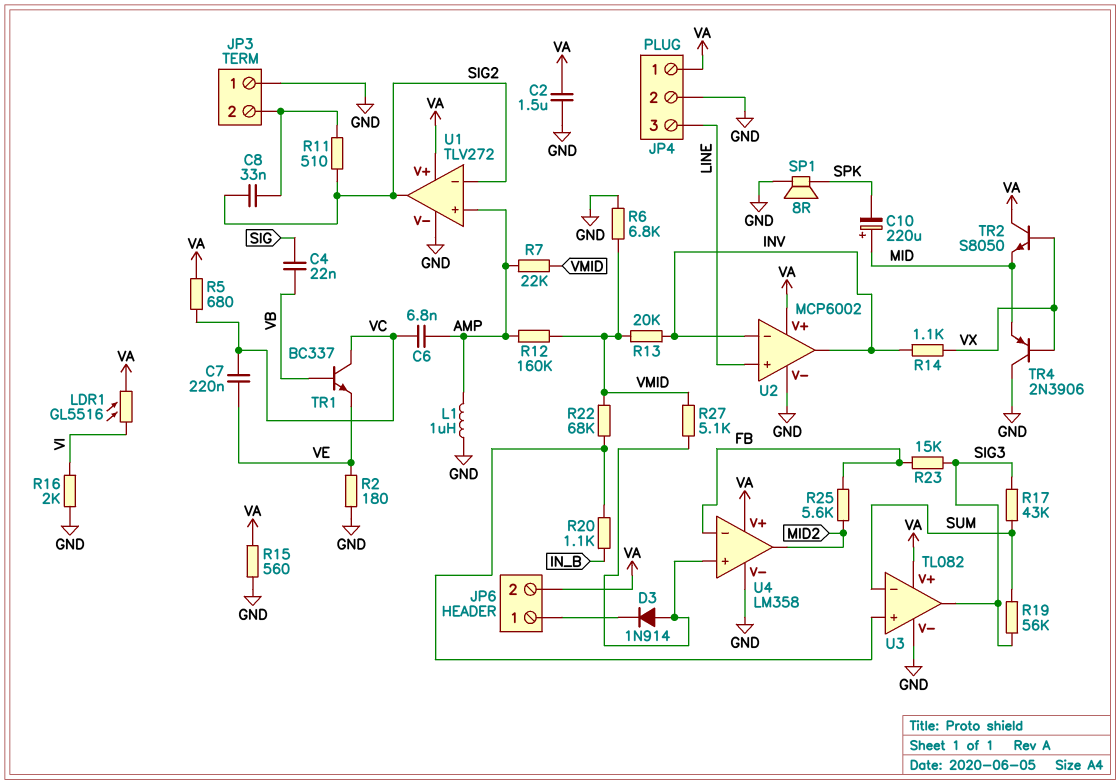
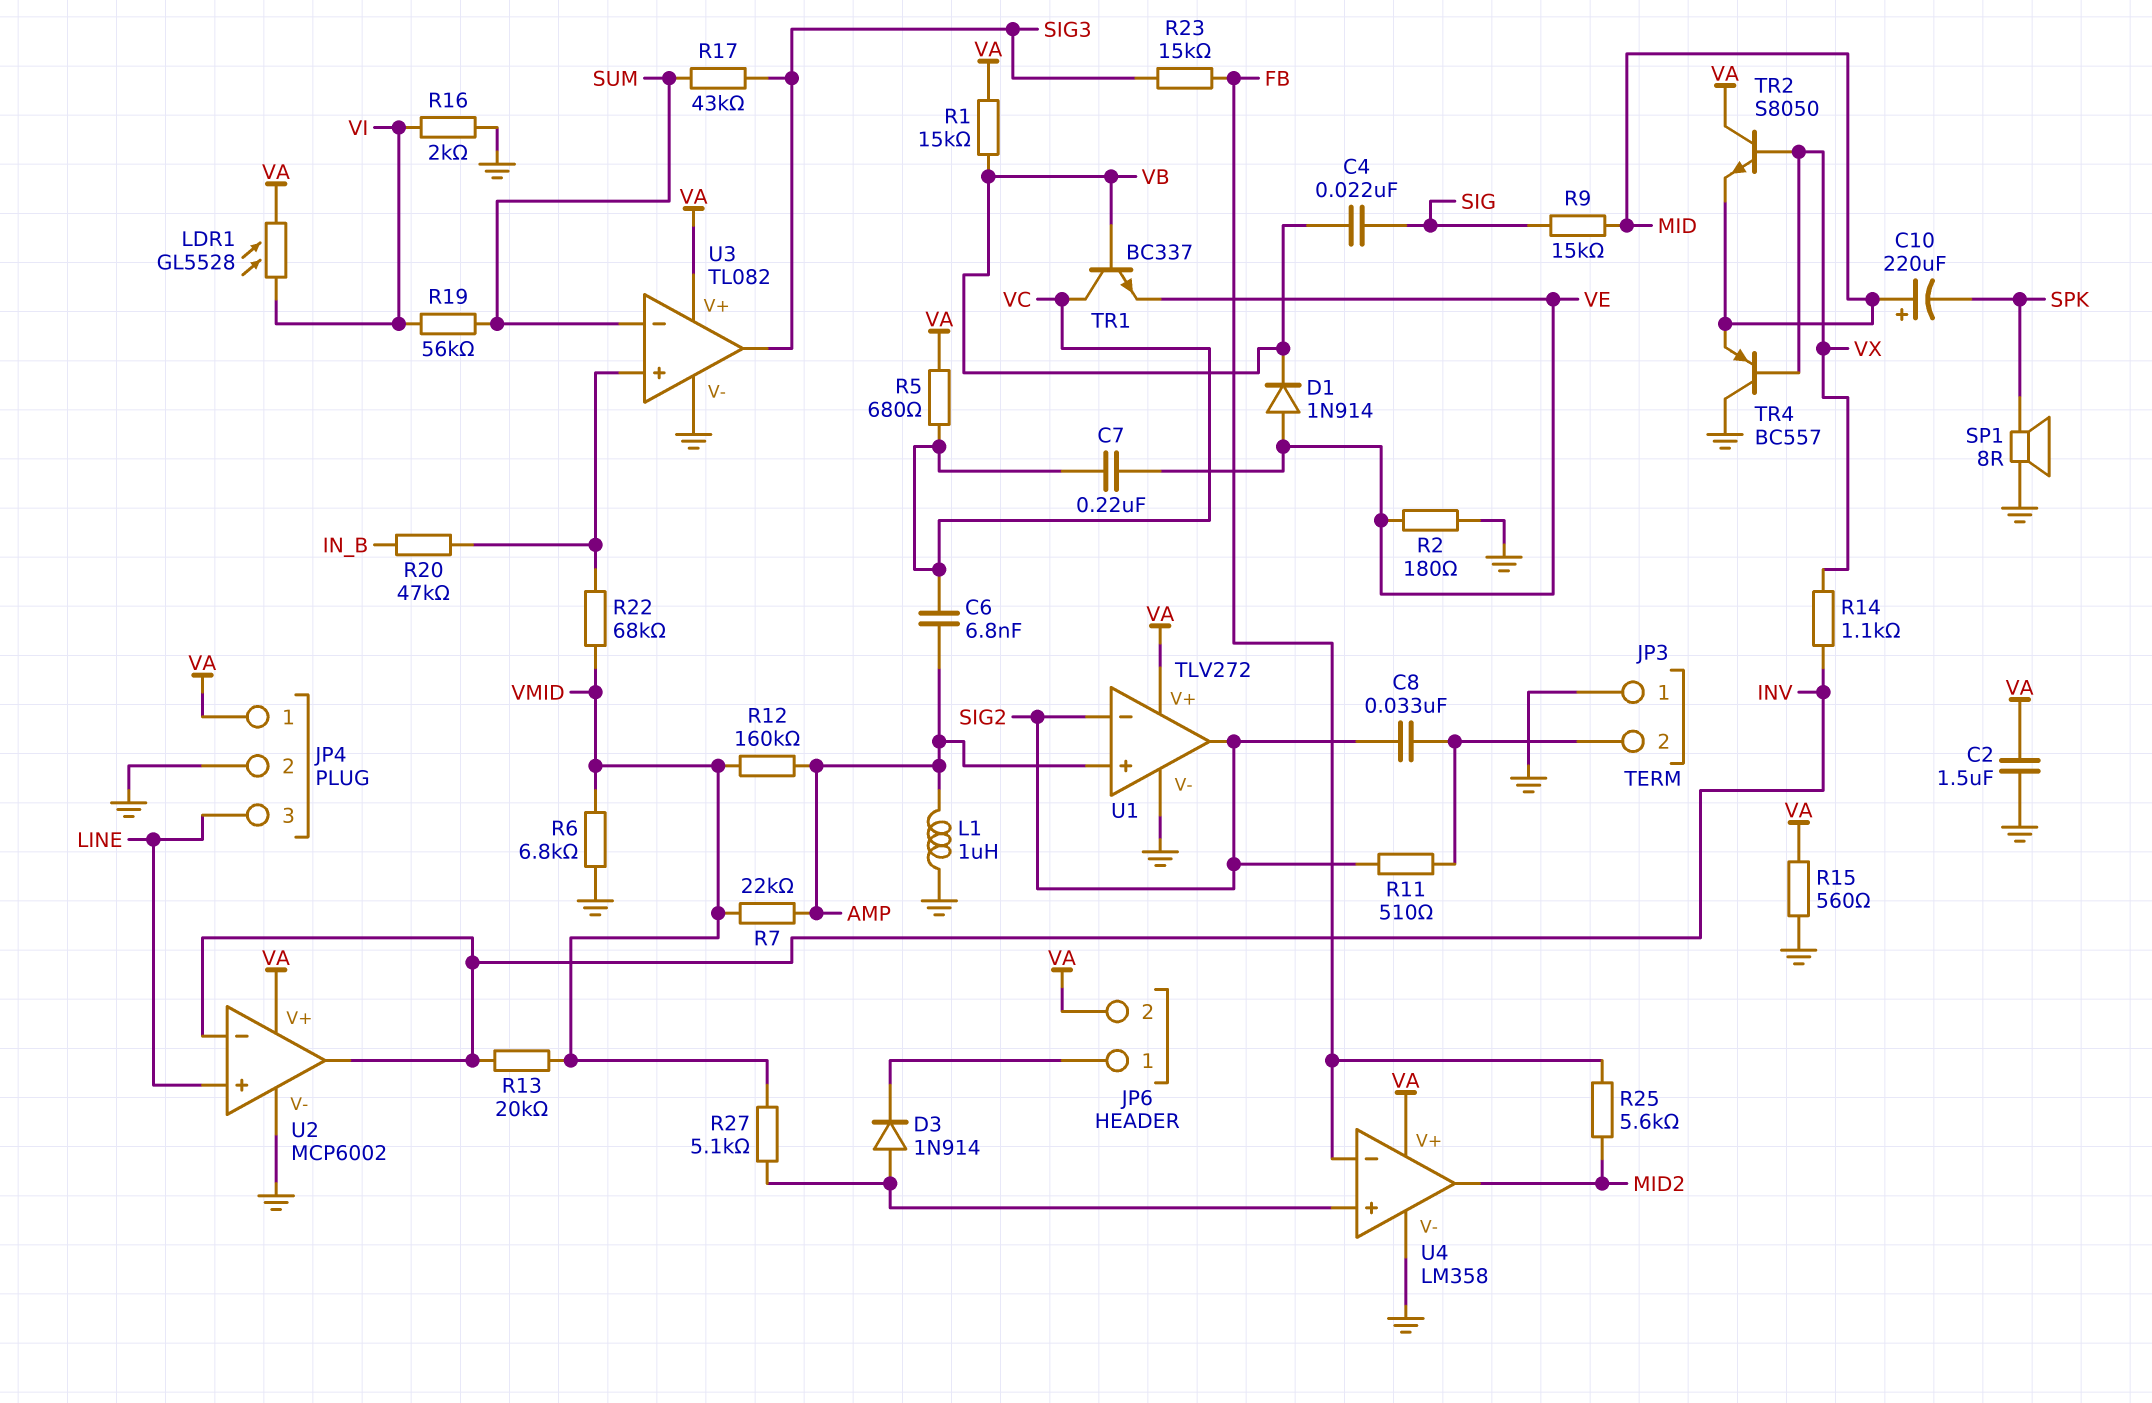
D1: none -> diode 1N914 (A VE, K VB)
LDR1: GL5516 (VA, VI) -> GL5528 (VA, VI)
R1: none -> 15k (VA, VB)
R9: none -> 15k (MID, SIG)
R19: 56k (SIG3, SUM) -> 56k (SUM, VI)
R20: 1.1k (IN_B, U3/in+) -> 47k (IN_B, U3/in+)
TR4: PNP 2N3906 (B VX, C GND, E MID) -> PNP BC557 (B VX, C GND, E MID)

